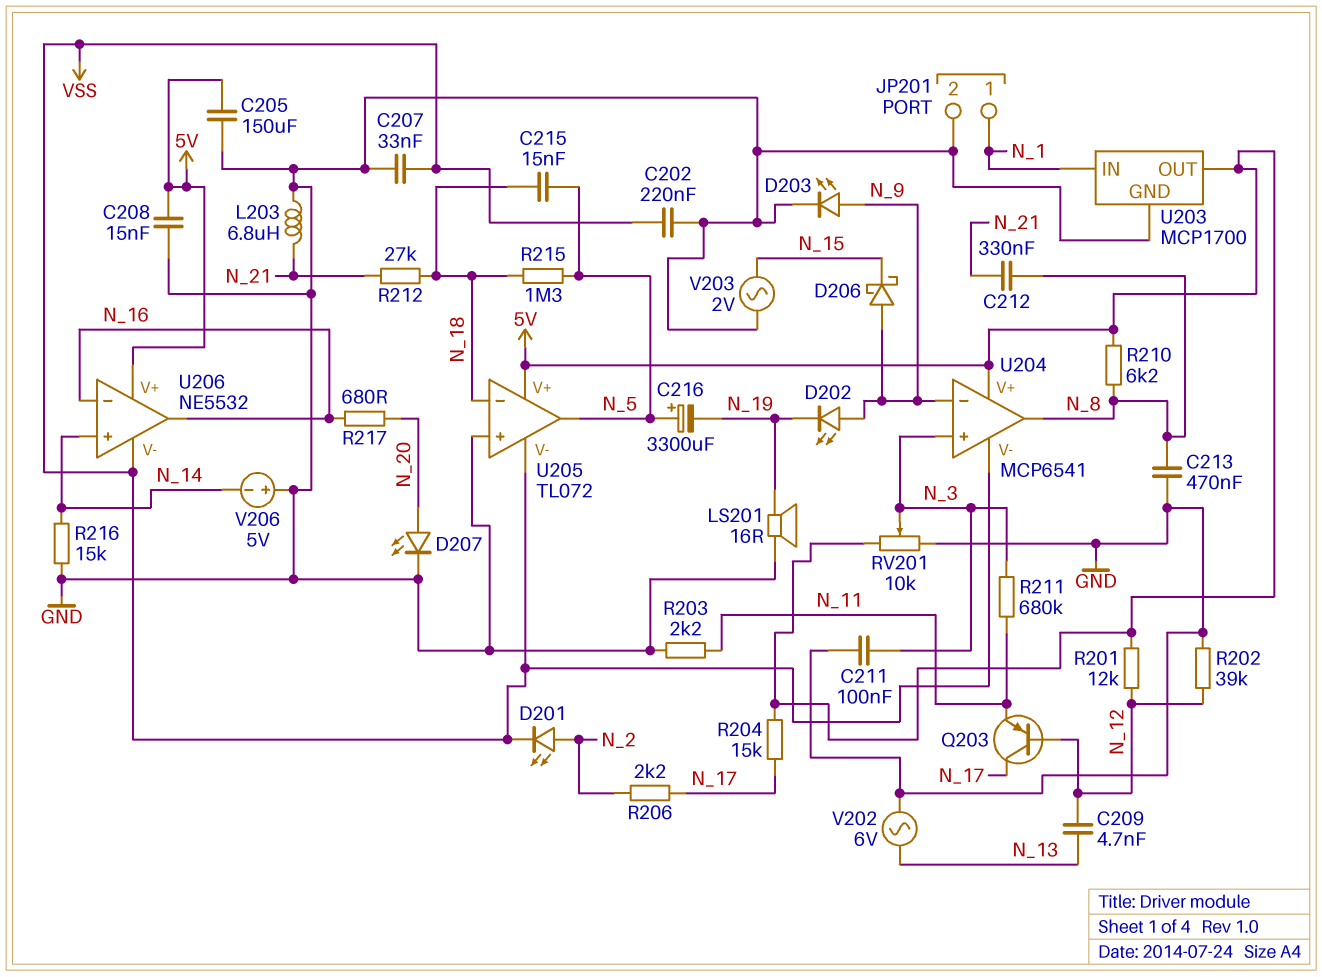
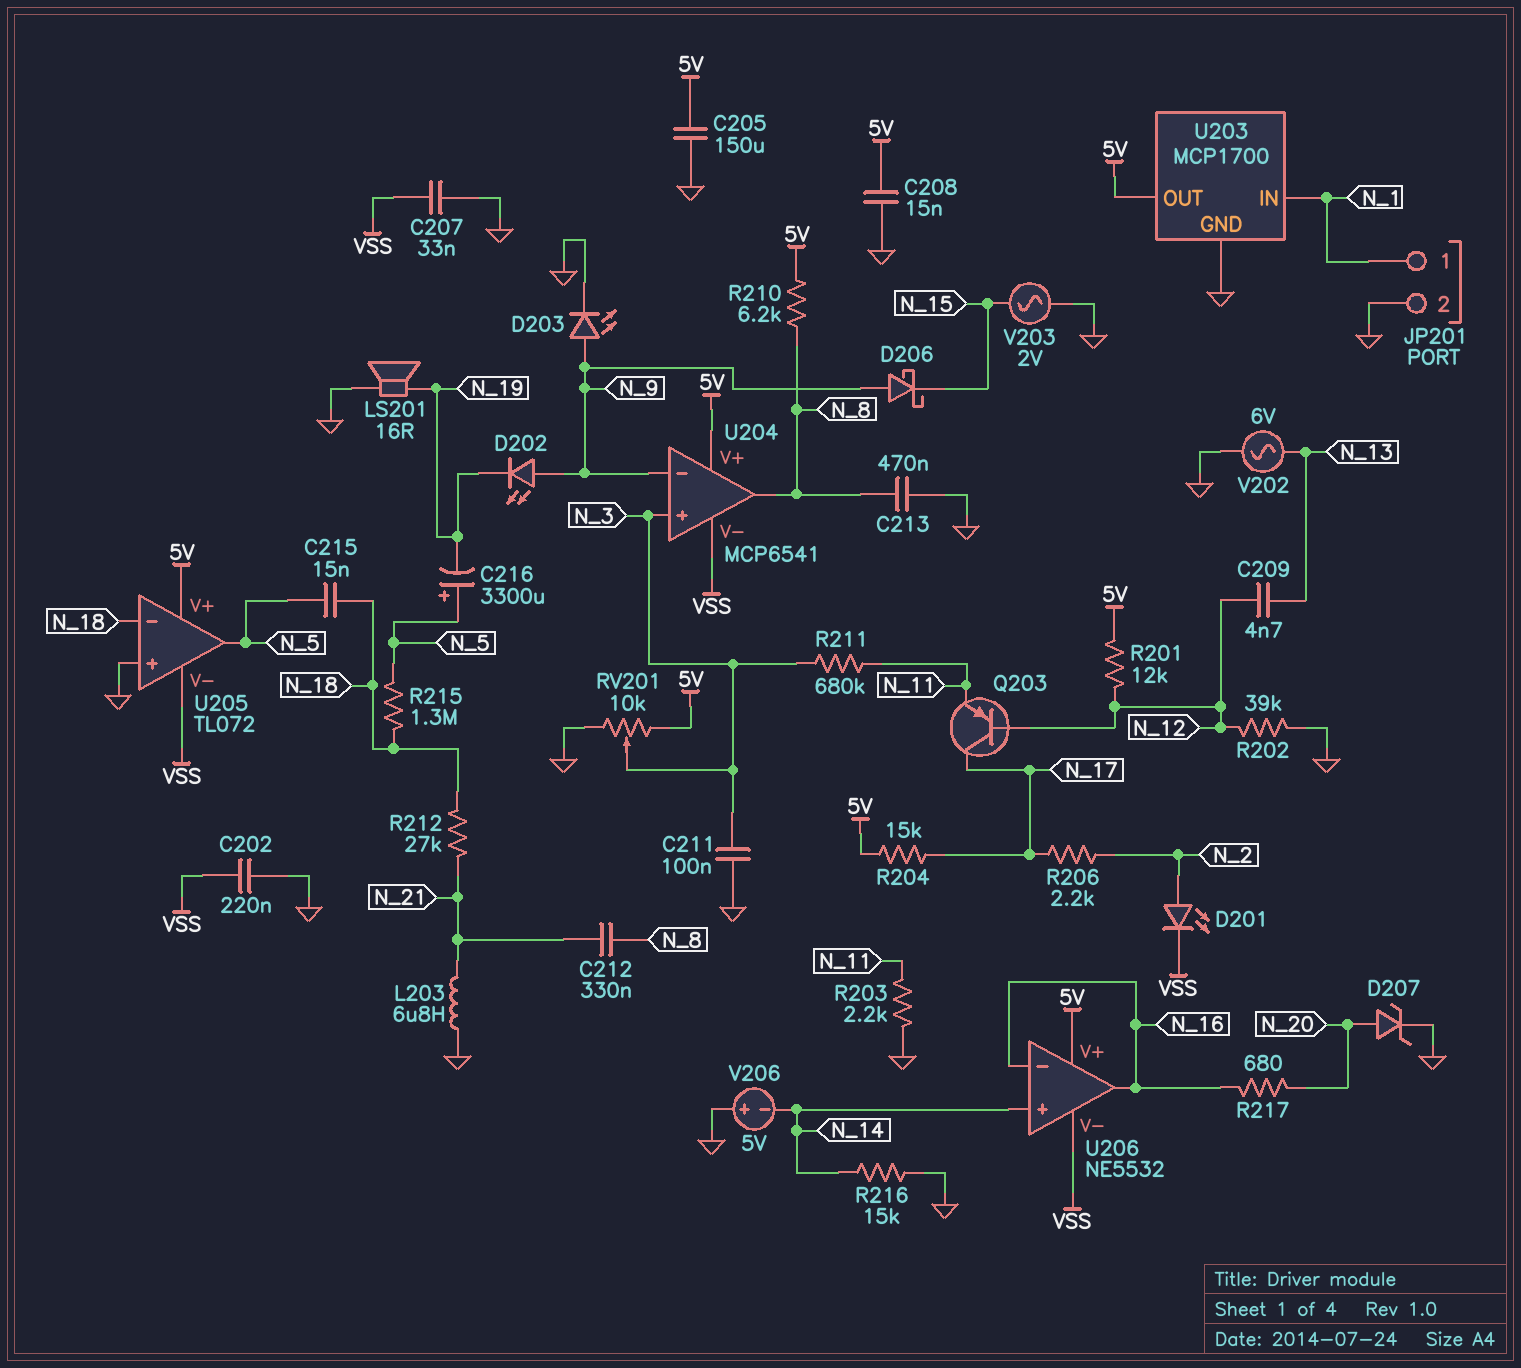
D207: LED (A N_20, K GND) -> zener (A N_20, K GND)

